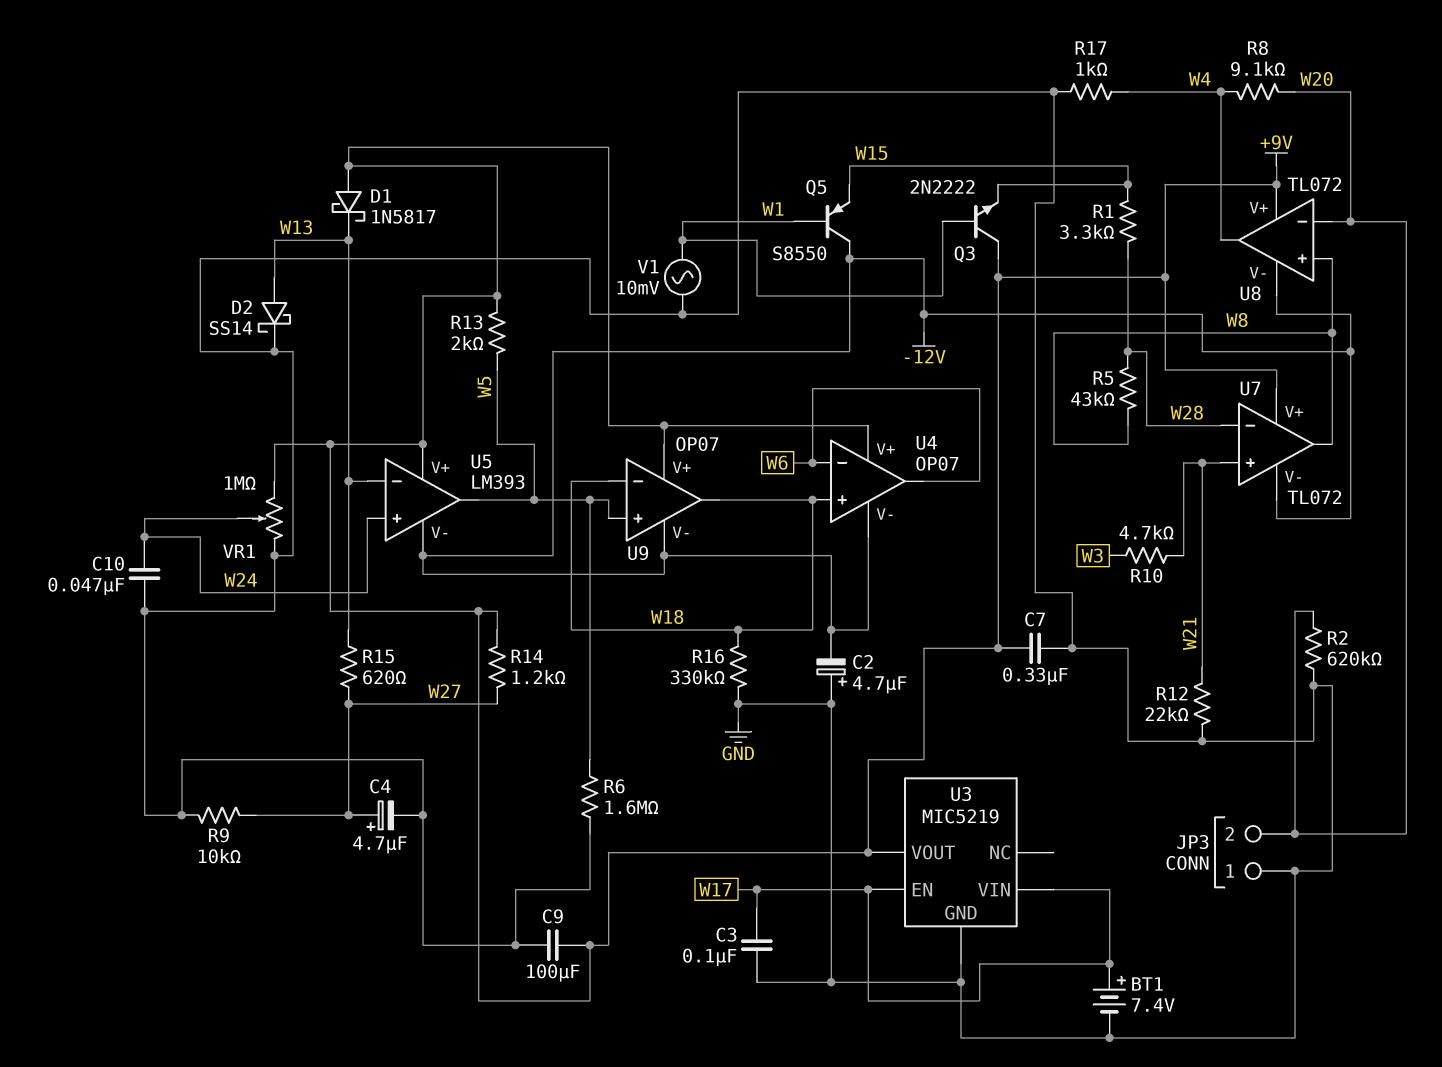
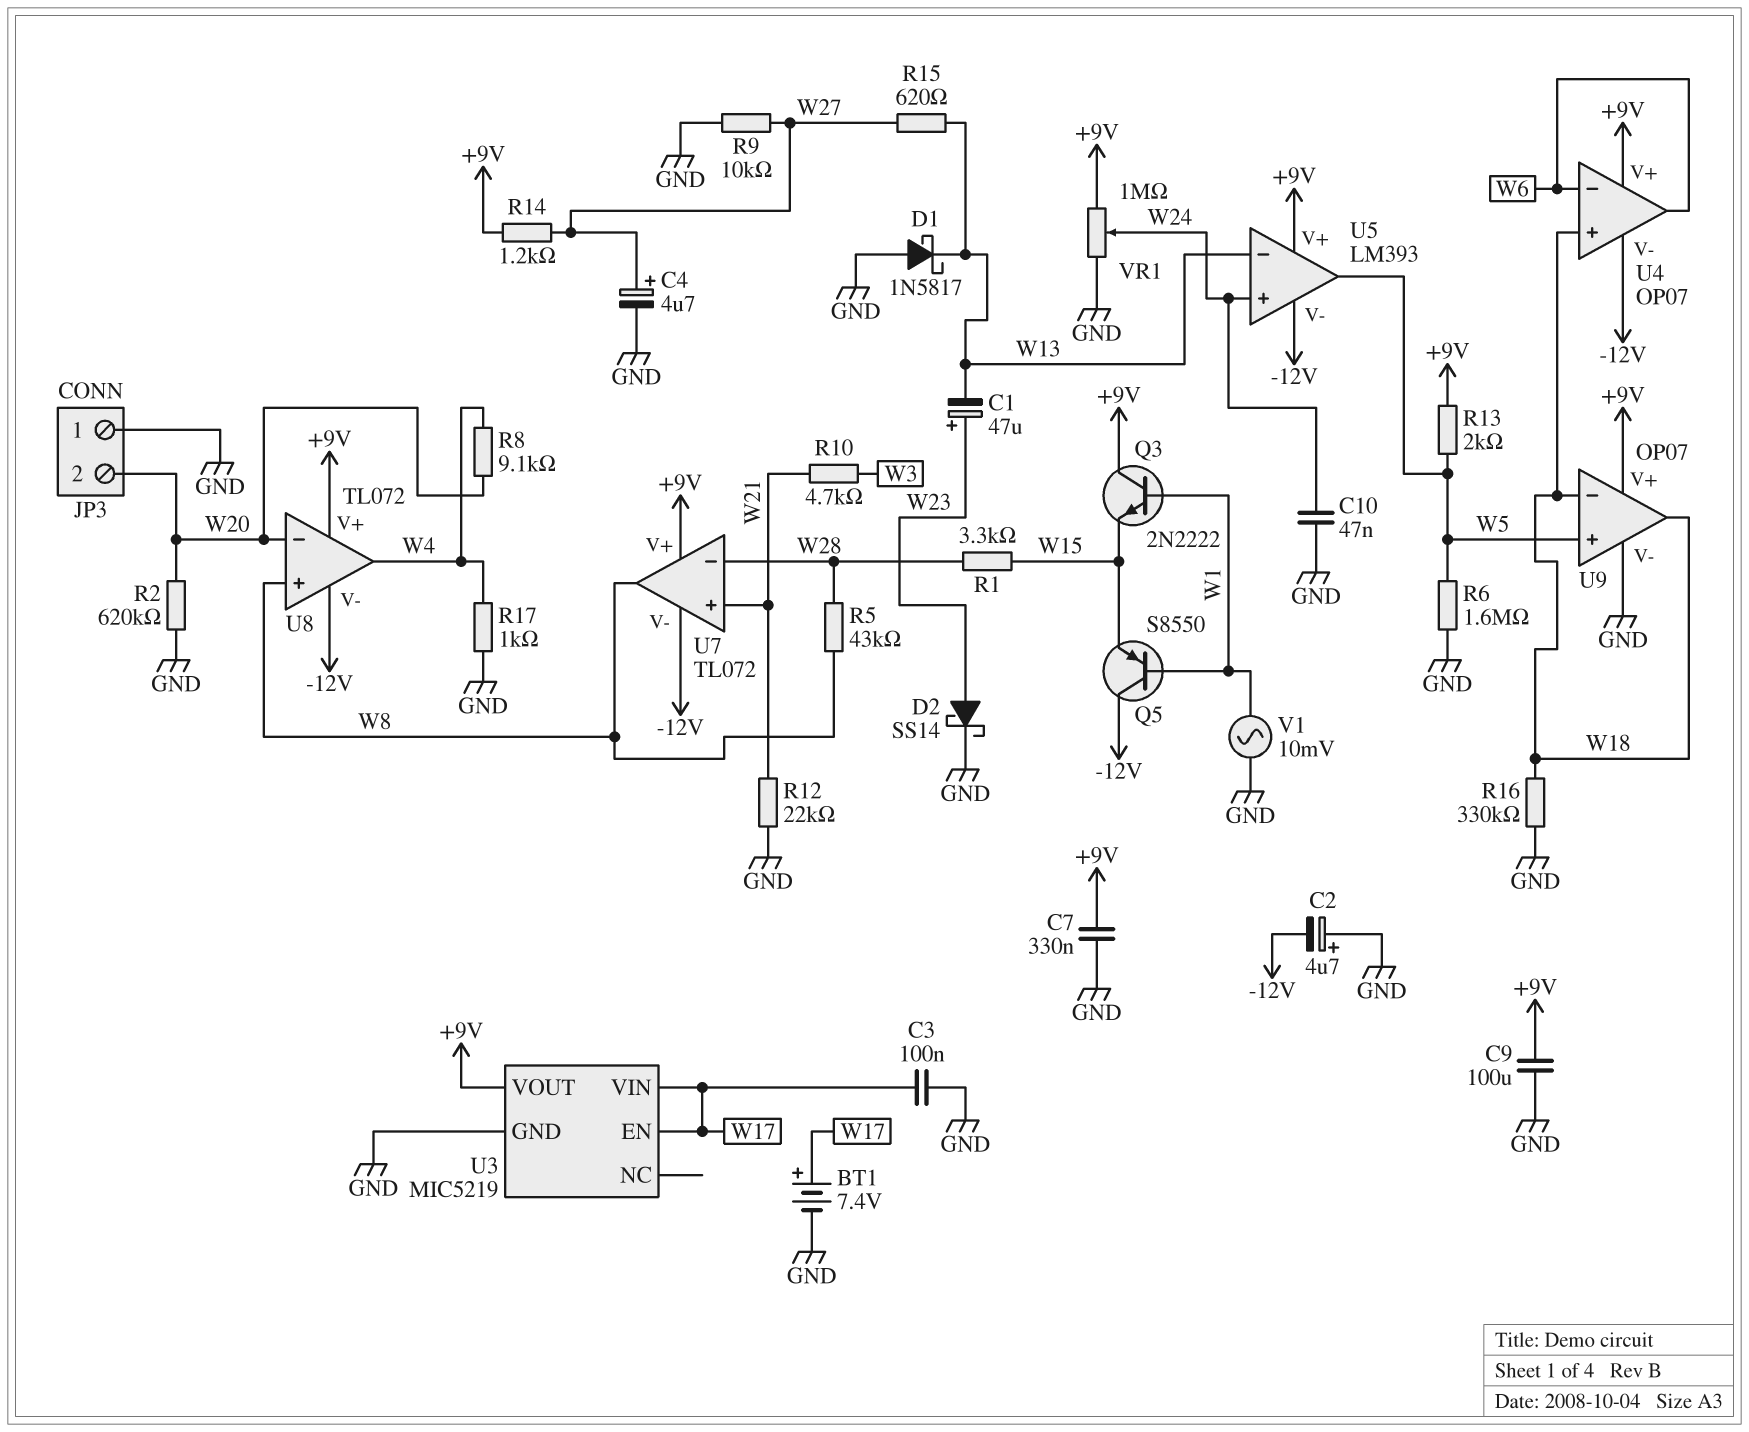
C1: none -> 47uF (plus W23, minus W13)
D1: schottky 1N5817 (A +9V, K W13) -> schottky 1N5817 (A GND, K W13)
D2: schottky SS14 (A W13, K GND) -> schottky SS14 (A W23, K GND)
U9 pin V-: -12V -> GND

